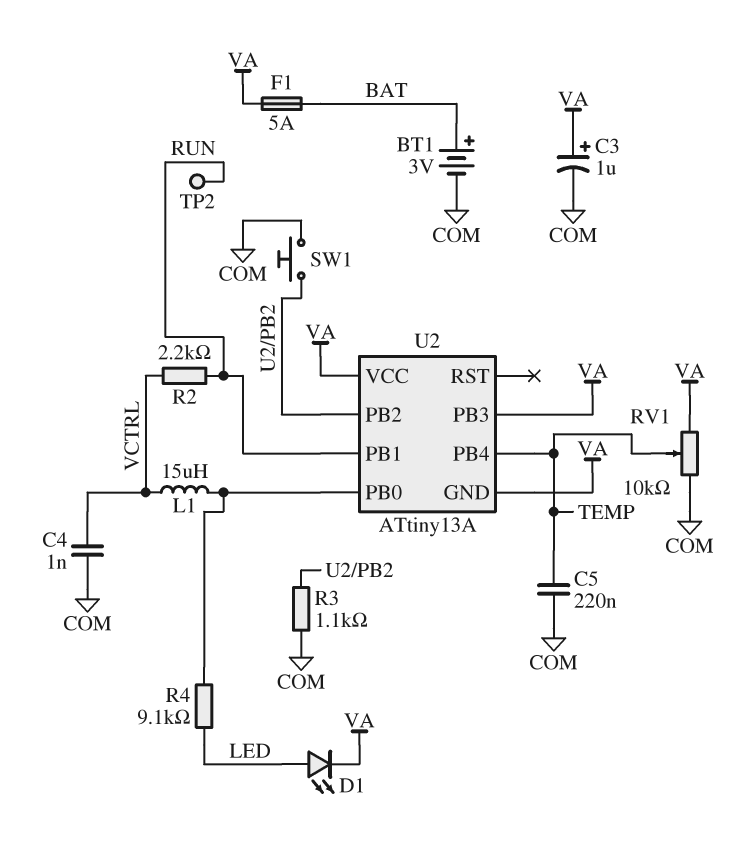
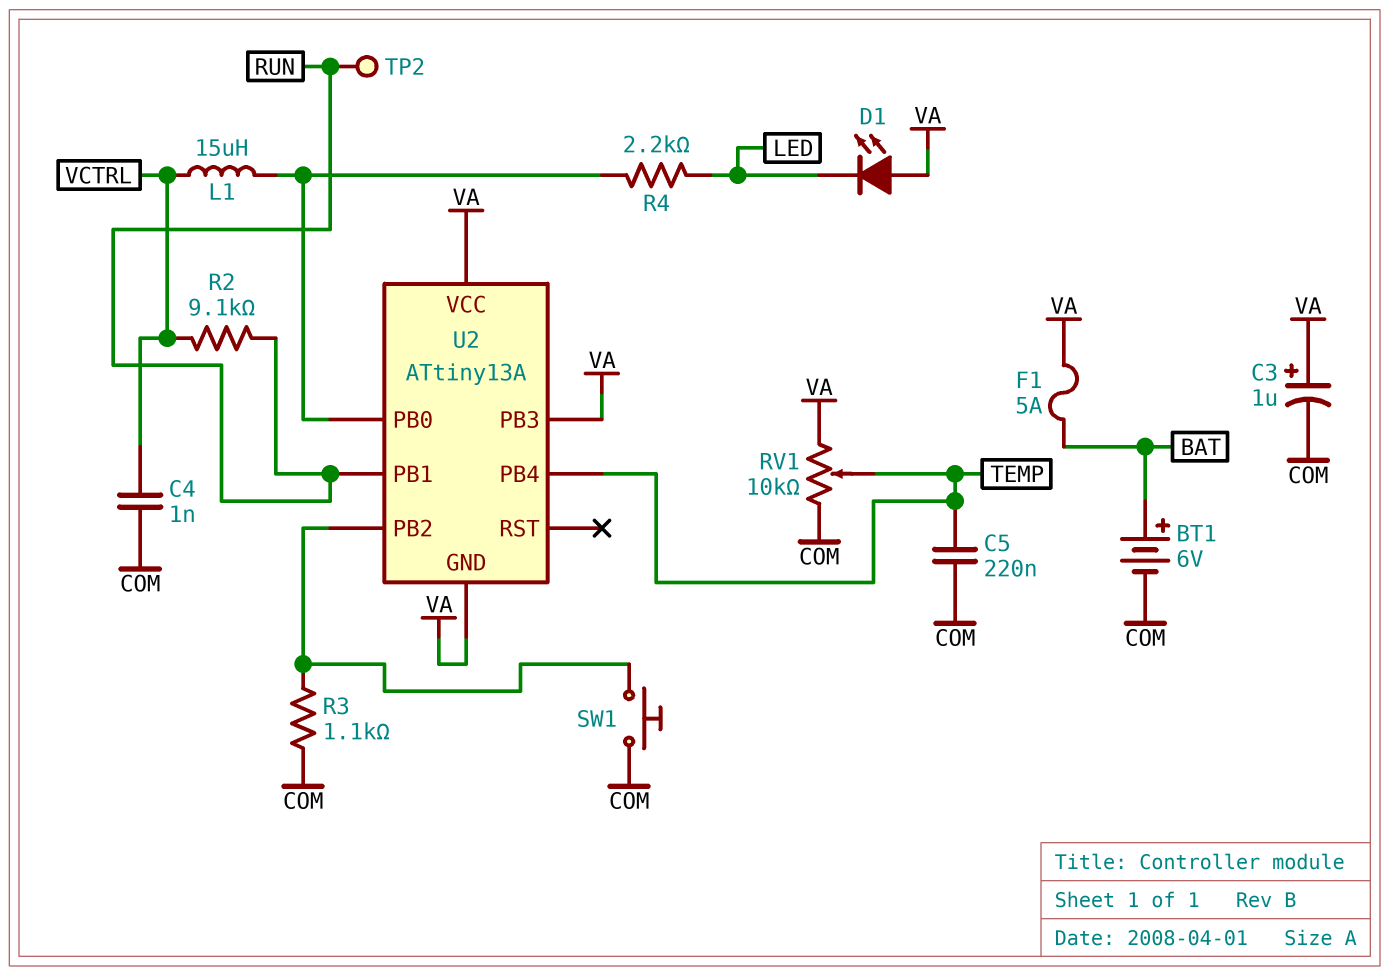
BT1: 3V (plus BAT, minus COM) -> 6V (plus BAT, minus COM)
D1: LED (A LED, K VA) -> LED (A VA, K LED)
R2: 2.2k (RUN, VCTRL) -> 9.1k (RUN, VCTRL)
R4: 9.1k (LED, U2/PB0) -> 2.2k (LED, U2/PB0)

